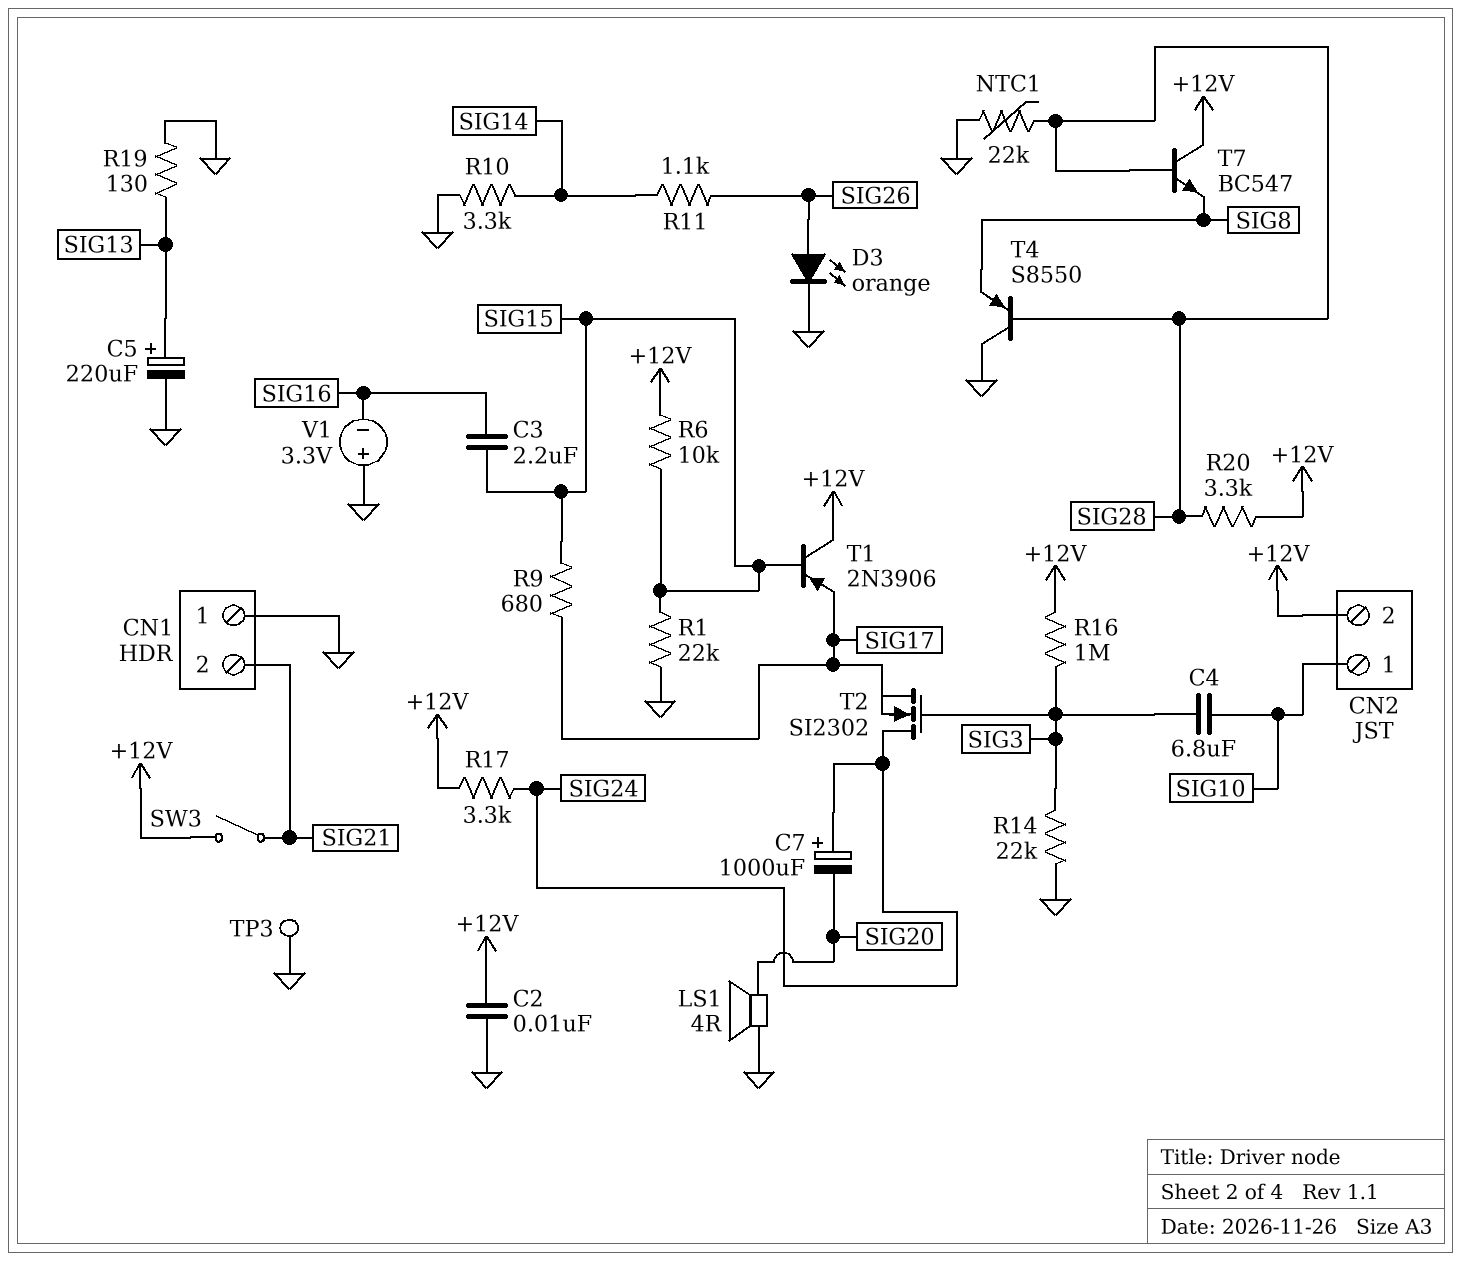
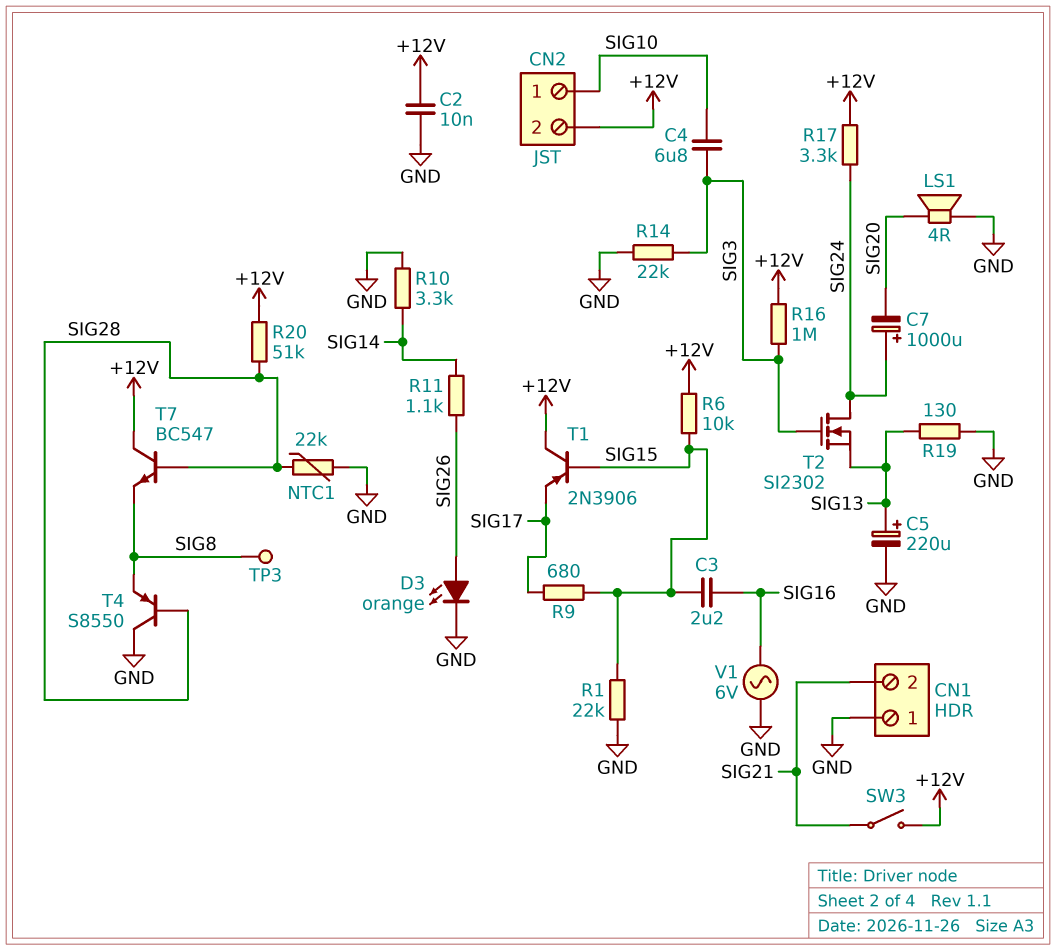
R20: 3.3k (+12V, SIG28) -> 51k (+12V, SIG28)
T2: NMOS SI2302 (G SIG3, D SIG24, S SIG17) -> NMOS SI2302 (G SIG3, D SIG24, S SIG13)
TP3: test point (GND) -> test point (SIG8)
V1: 3.3V (plus GND, minus SIG16) -> AC 6V (GND, SIG16)

